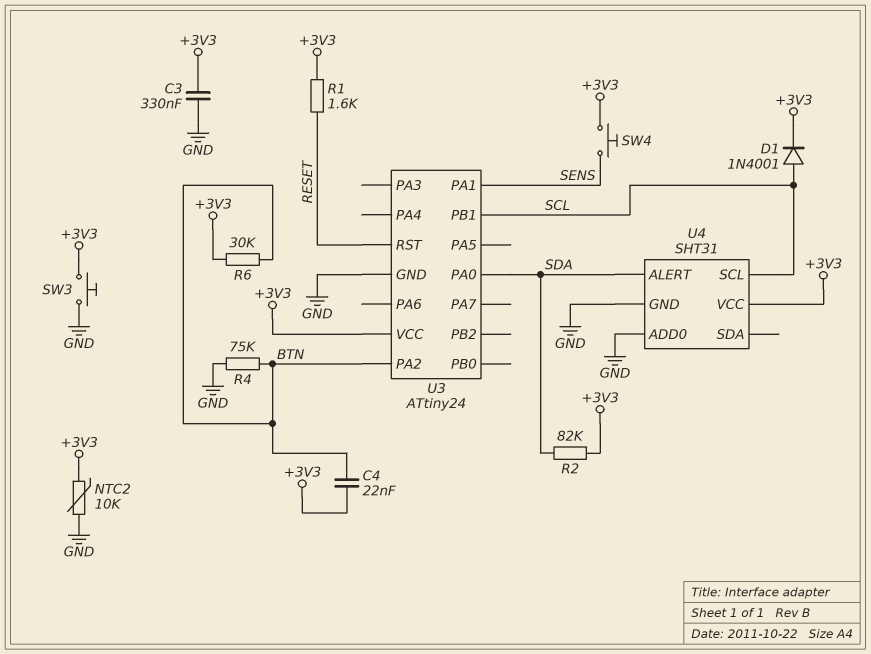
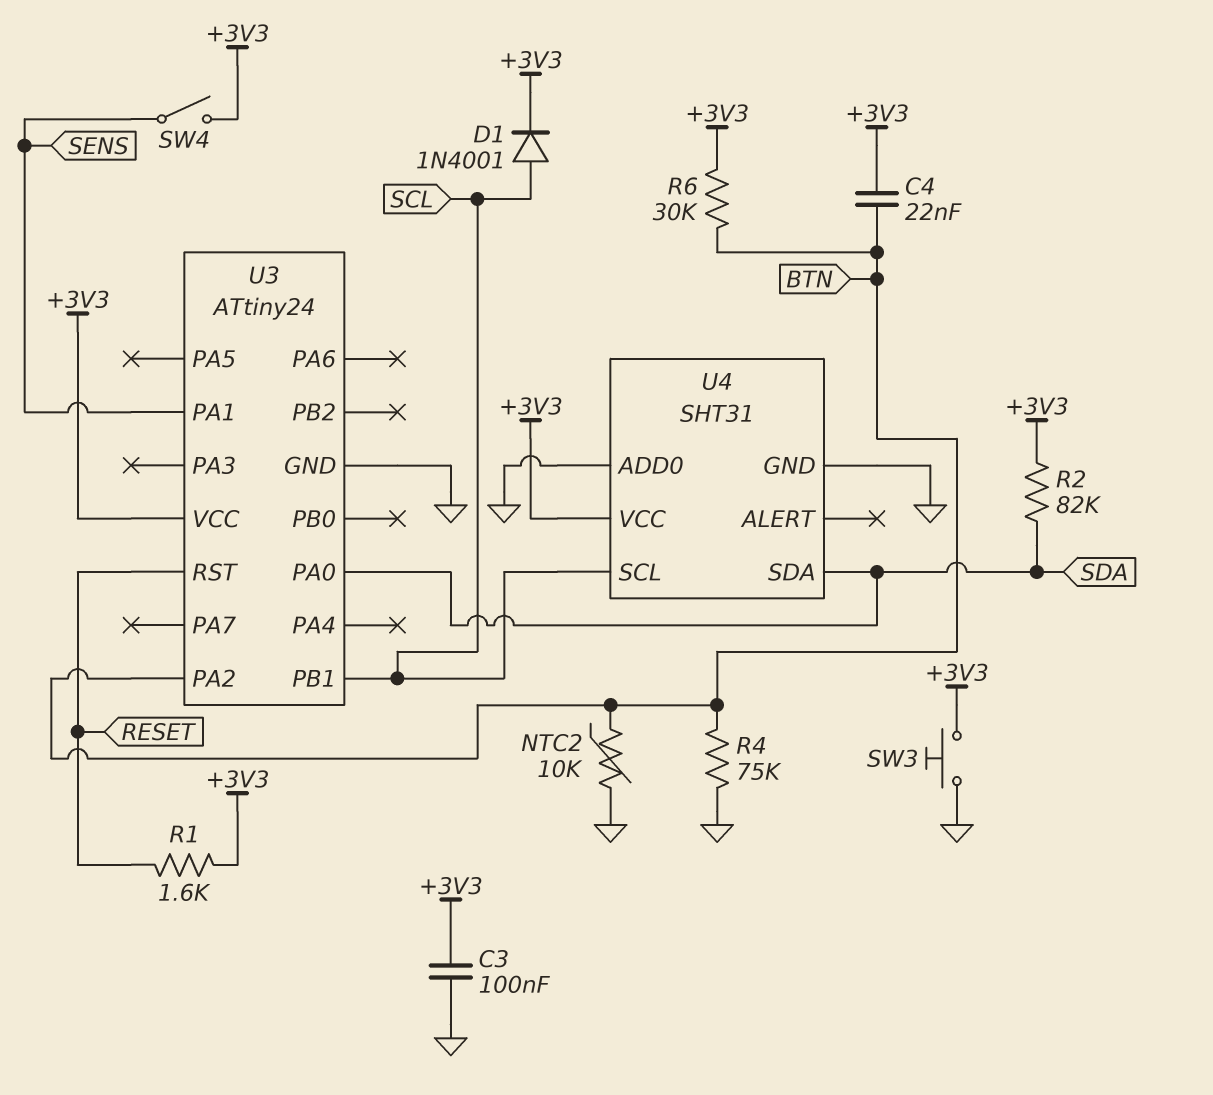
C3: 330nF (+3V3, GND) -> 100nF (+3V3, GND)
NTC2: 10k (+3V3, GND) -> 10k (BTN, GND)
SW4: button (+3V3, SENS) -> switch (+3V3, SENS)
U4 pin ALERT: SDA -> none
U4 pin SDA: none -> SDA

